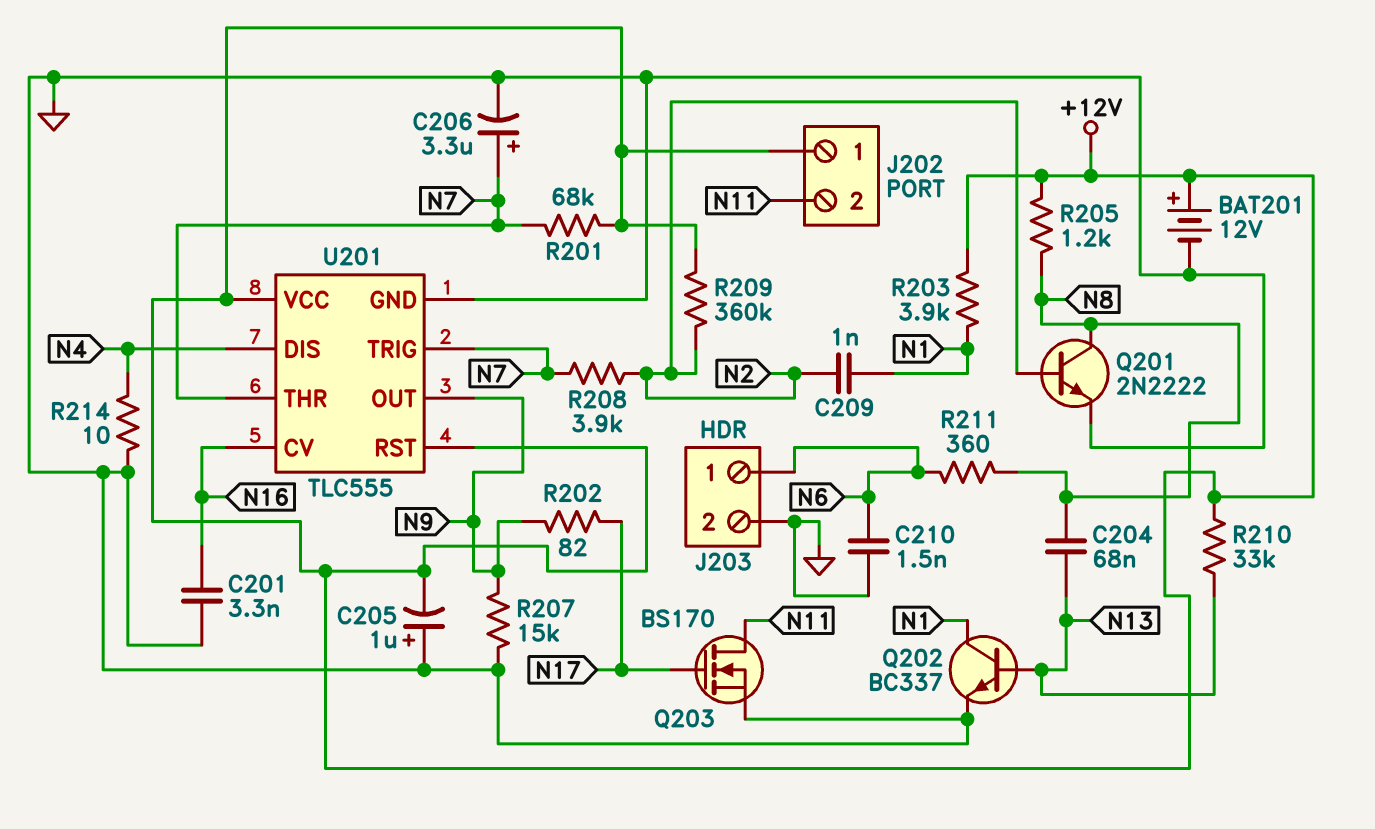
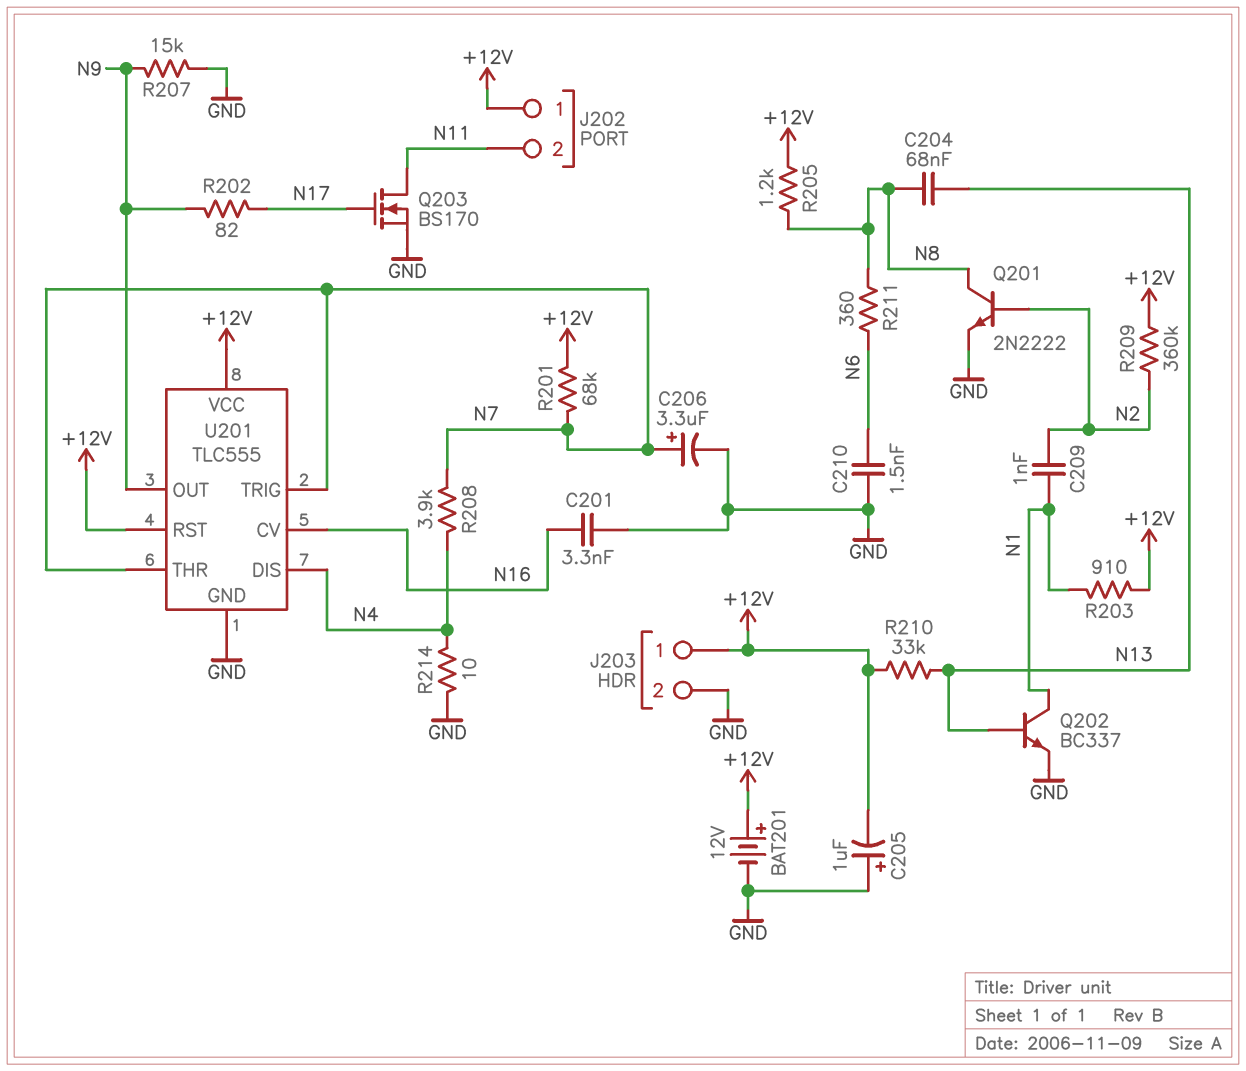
J203 pin 1: N6 -> +12V
R203: 3.9k (+12V, N1) -> 910 (+12V, N1)
R208: 3.9k (N2, N7) -> 3.9k (N4, N7)

